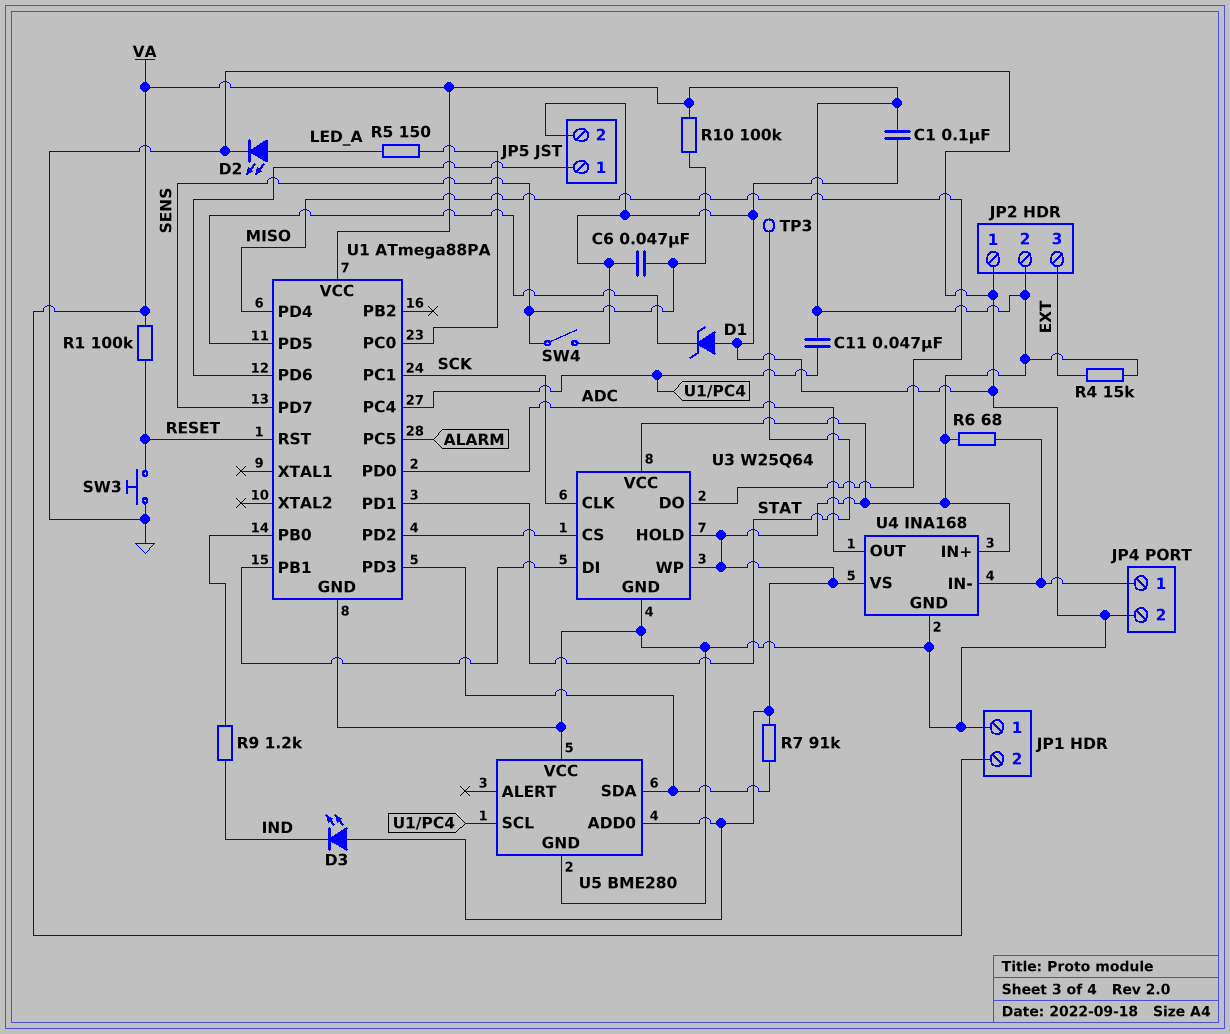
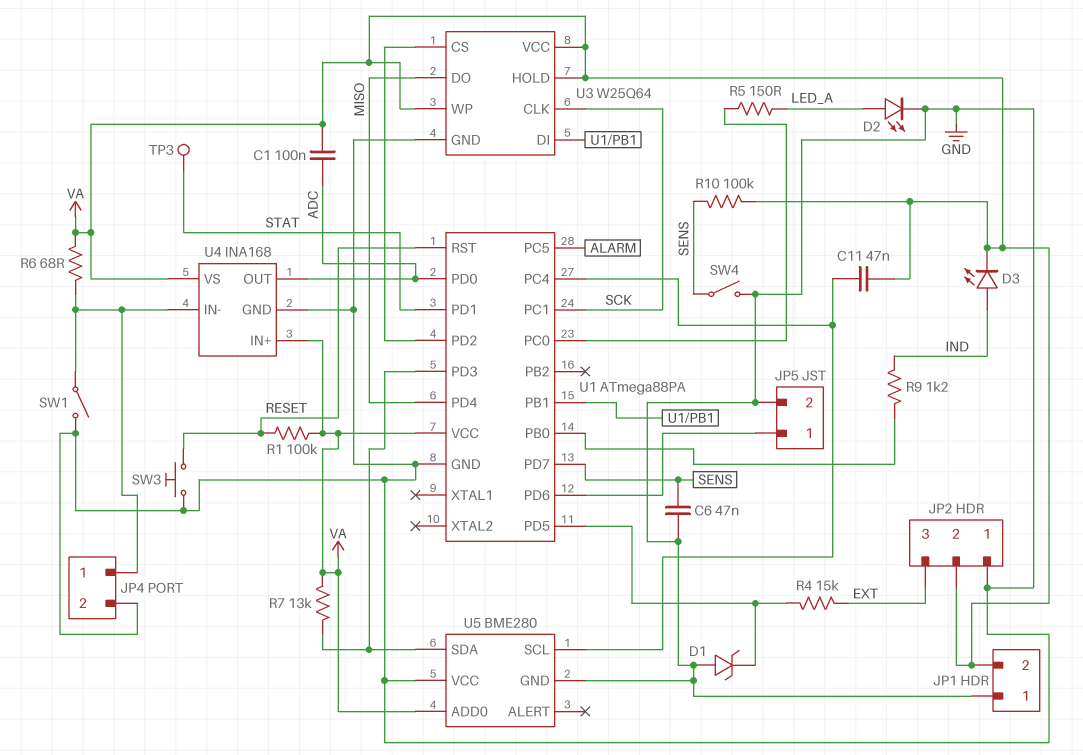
C1: 100nF (GND, VA) -> 100nF (ADC, VA)
D3: LED (A VA, K IND) -> LED (A IND, K VA)
R4: 15k (EXT, VA) -> 15k (EXT, U1/PD5)
R7: 91k (U1/PD3, VA) -> 13k (U1/PD3, VA)
SW1: none -> switch (GND, JP4/1)

